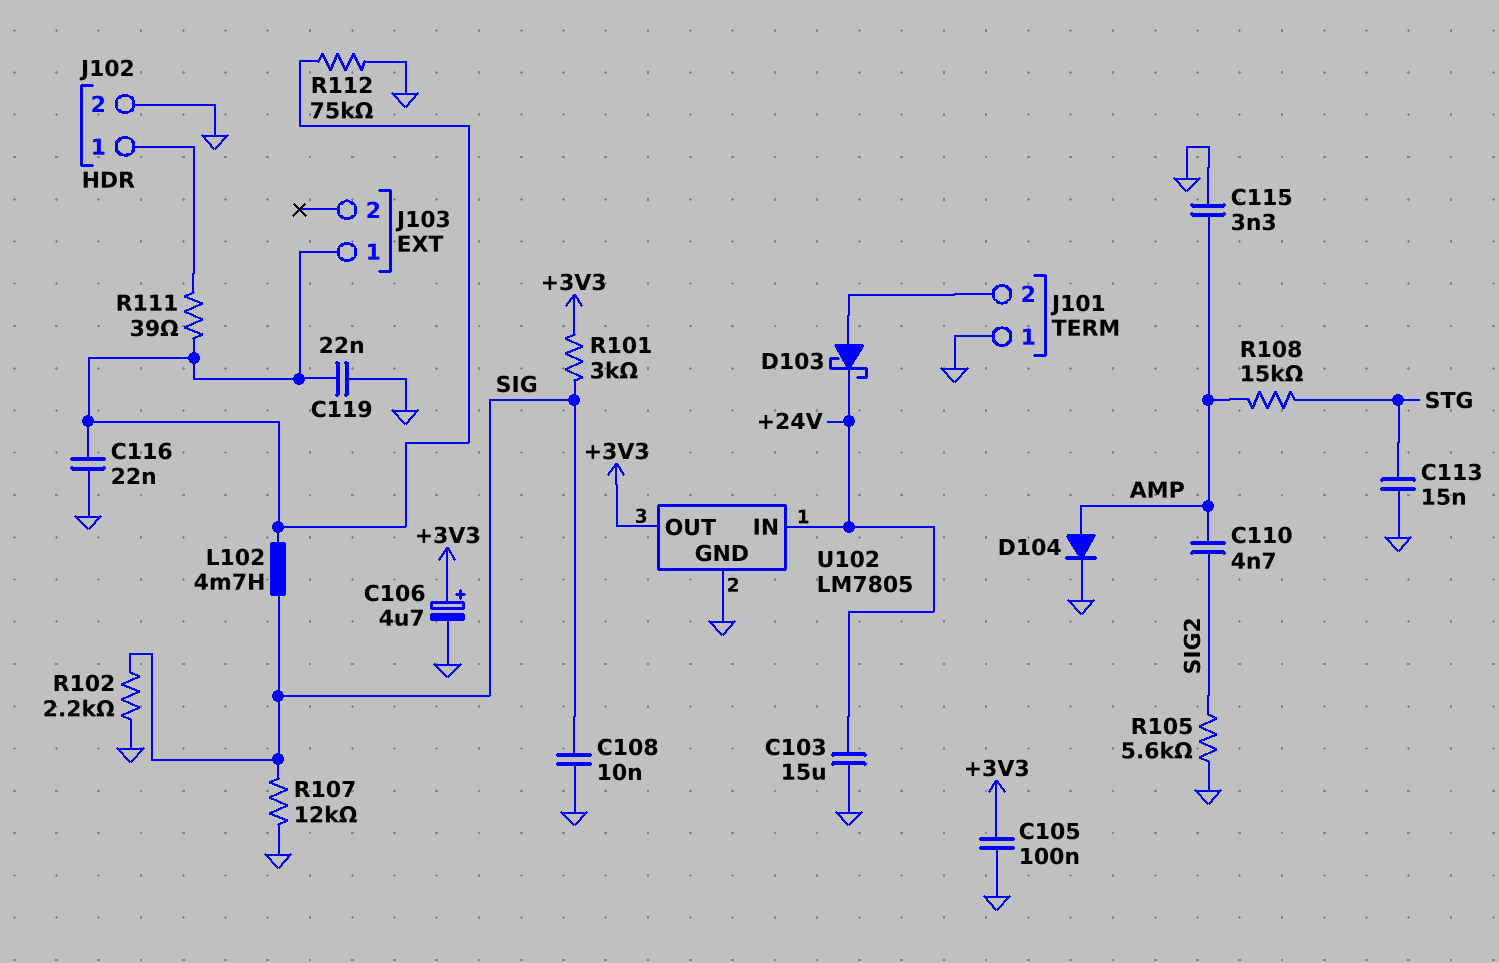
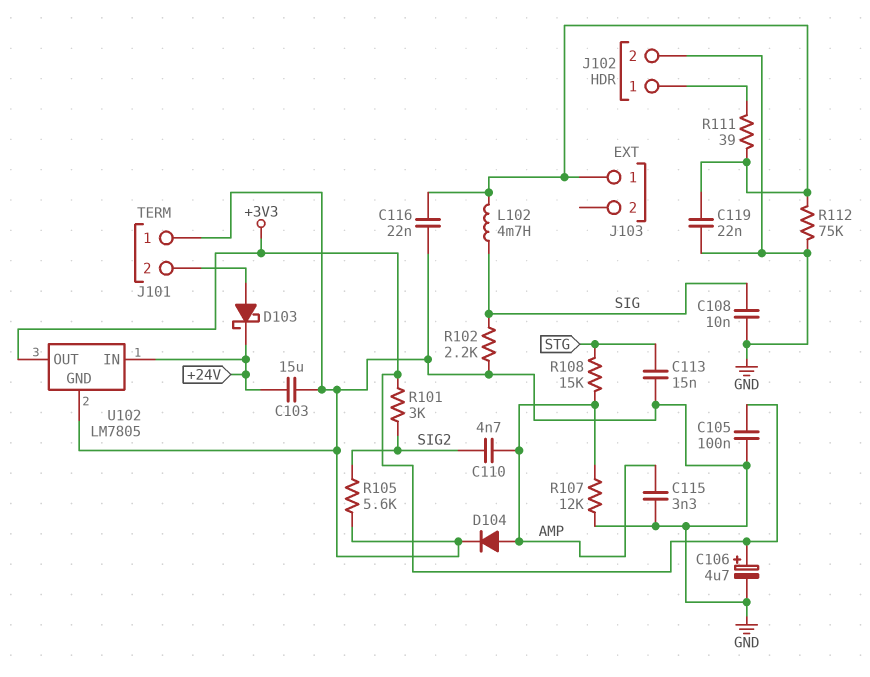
R101: 3k (+3V3, SIG) -> 3k (+3V3, SIG2)
R107: 12k (GND, SIG) -> 12k (AMP, GND)

